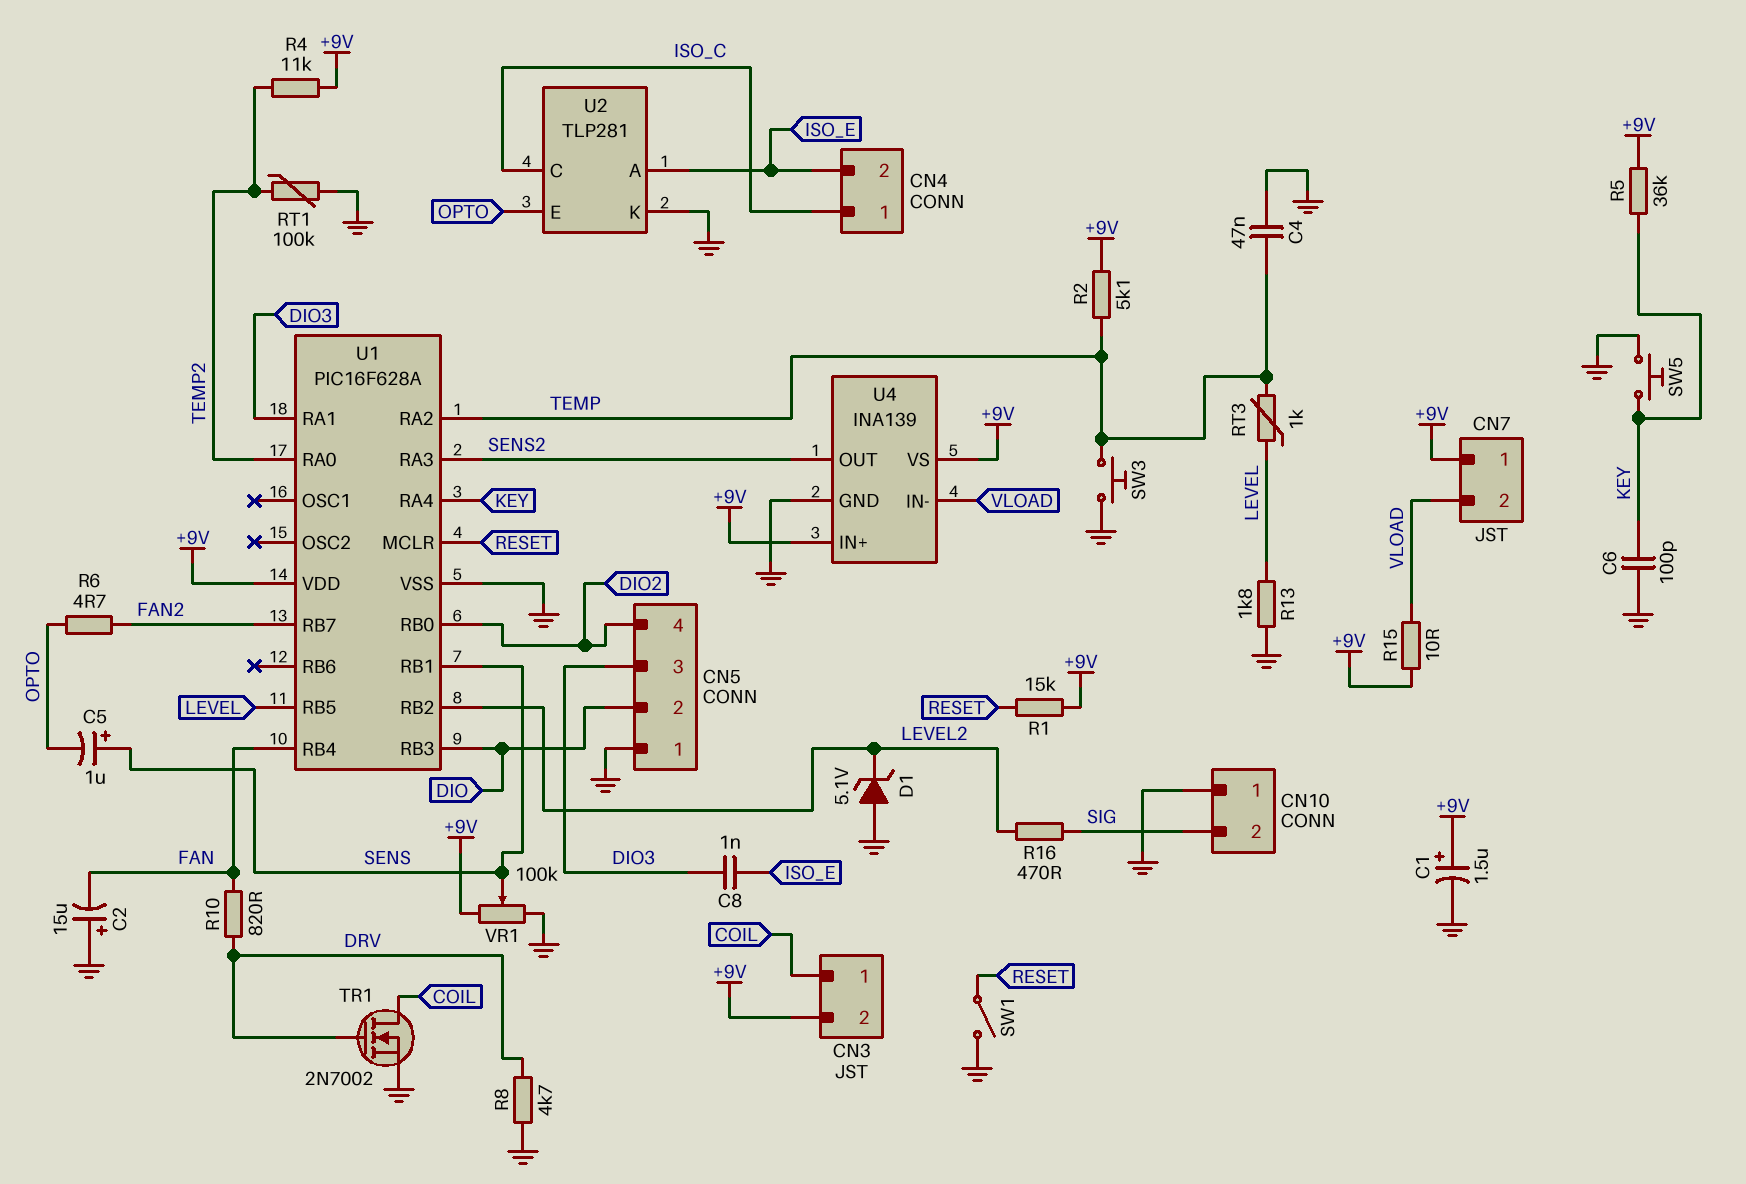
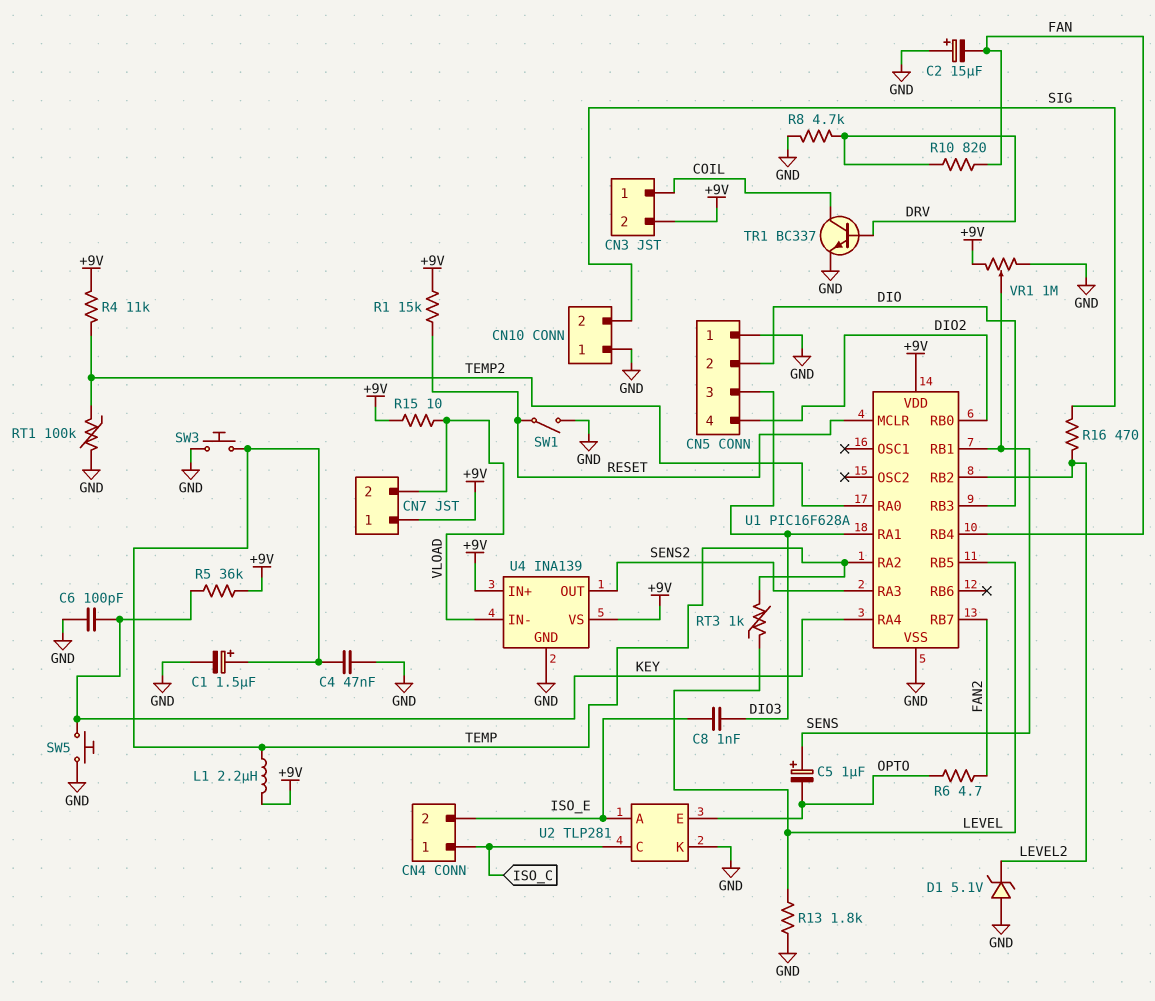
C1: 1.5uF (plus +9V, minus GND) -> 1.5uF (plus TEMP, minus GND)
L1: none -> 2.2uH (+9V, TEMP)
R2: 5.1k (+9V, TEMP) -> none
TR1: NMOS 2N7002 (G DRV, D COIL, S GND) -> NPN BC337 (B DRV, C COIL, E GND)
VR1: 100k (+9V, GND, wiper SENS) -> 1M (+9V, GND, wiper SENS)

